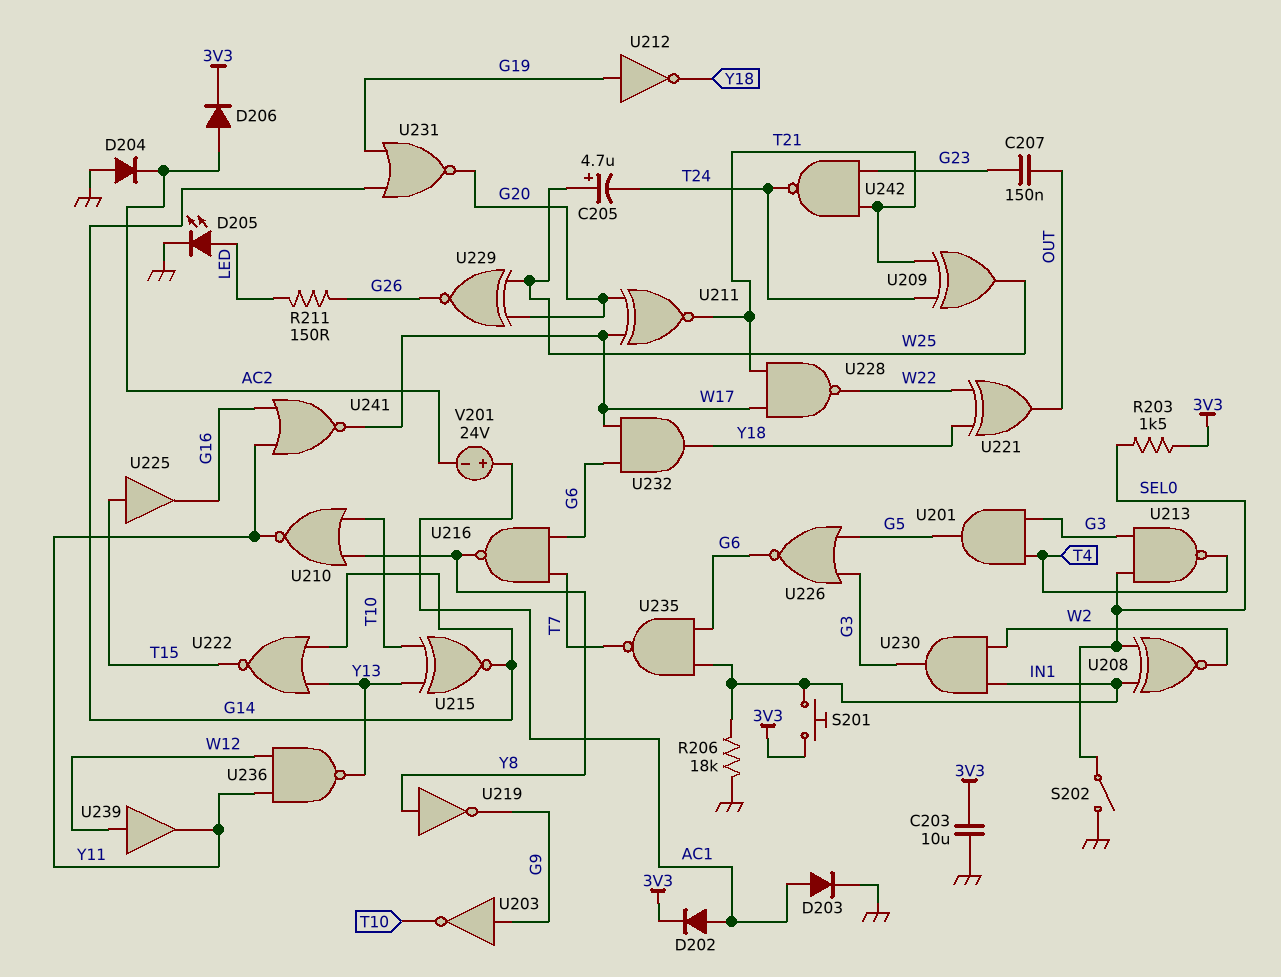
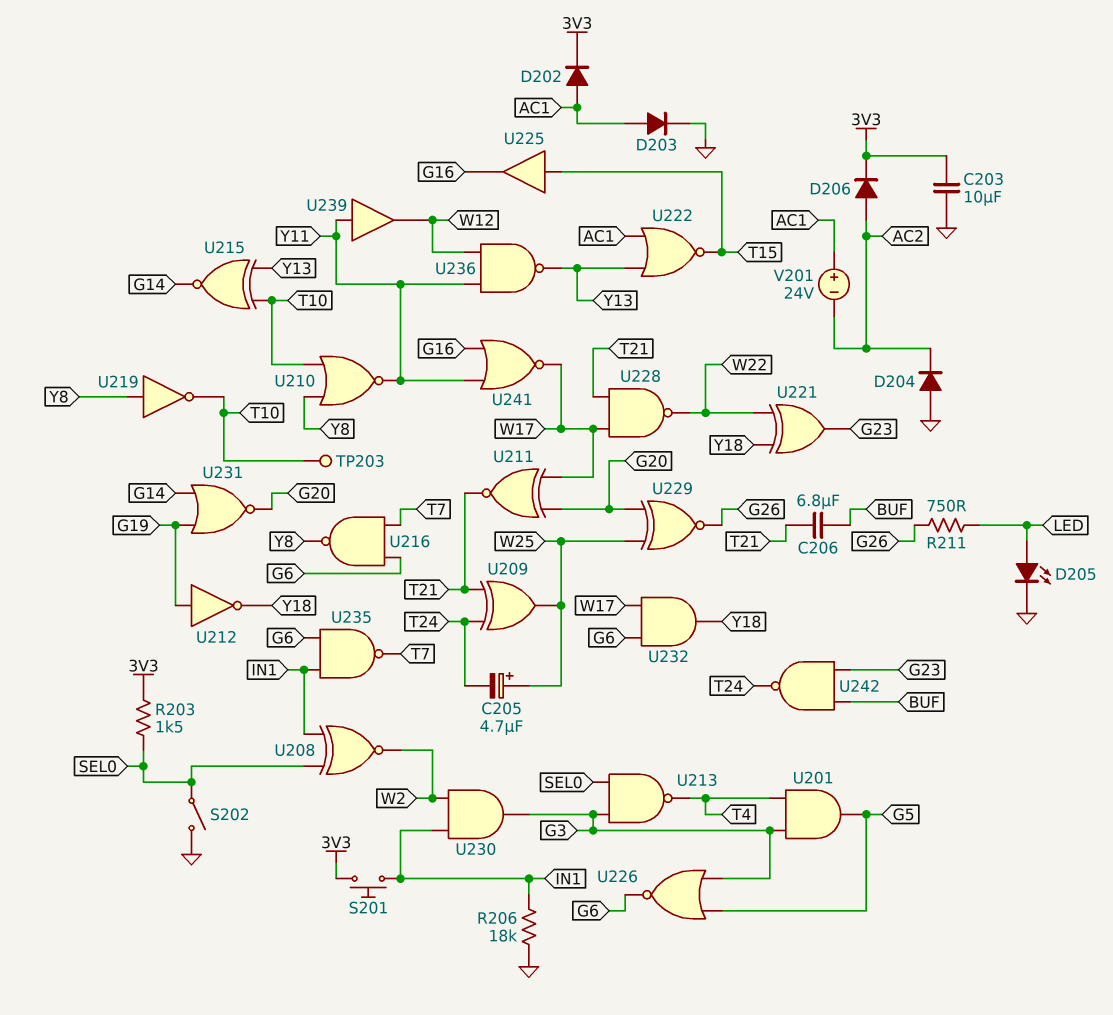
C206: none -> 6.8uF (BUF, T21)
C207: 150nF (G23, OUT) -> none
R211: 150 (G26, LED) -> 750 (G26, LED)
TP203: none -> test point (T10)
U203: NOT (in G9, out T10) -> none
U219: NOT (in Y8, out G9) -> NOT (in Y8, out T10)
U221: XOR (in W22, in Y18, out OUT) -> XOR (in W22, in Y18, out G23)
U222: NOR (in G14, in Y13, out T15) -> NOR (in AC1, in Y13, out T15)
U239: buffer (in W12, out Y11) -> buffer (in Y11, out W12)
U242: NAND (in G23, in T21, out T24) -> NAND (in BUF, in G23, out T24)

